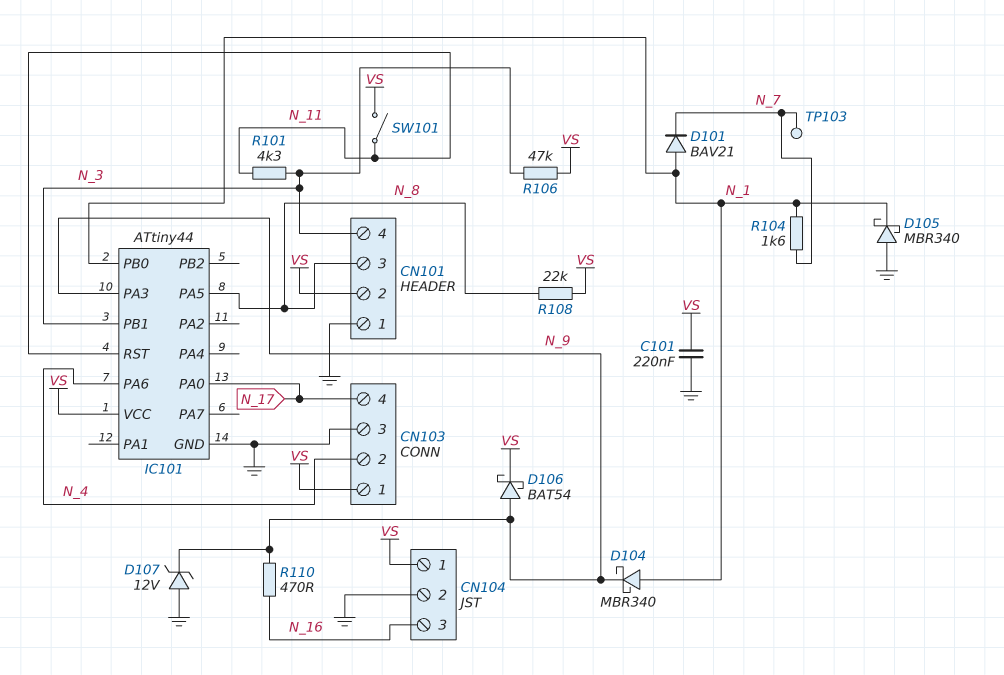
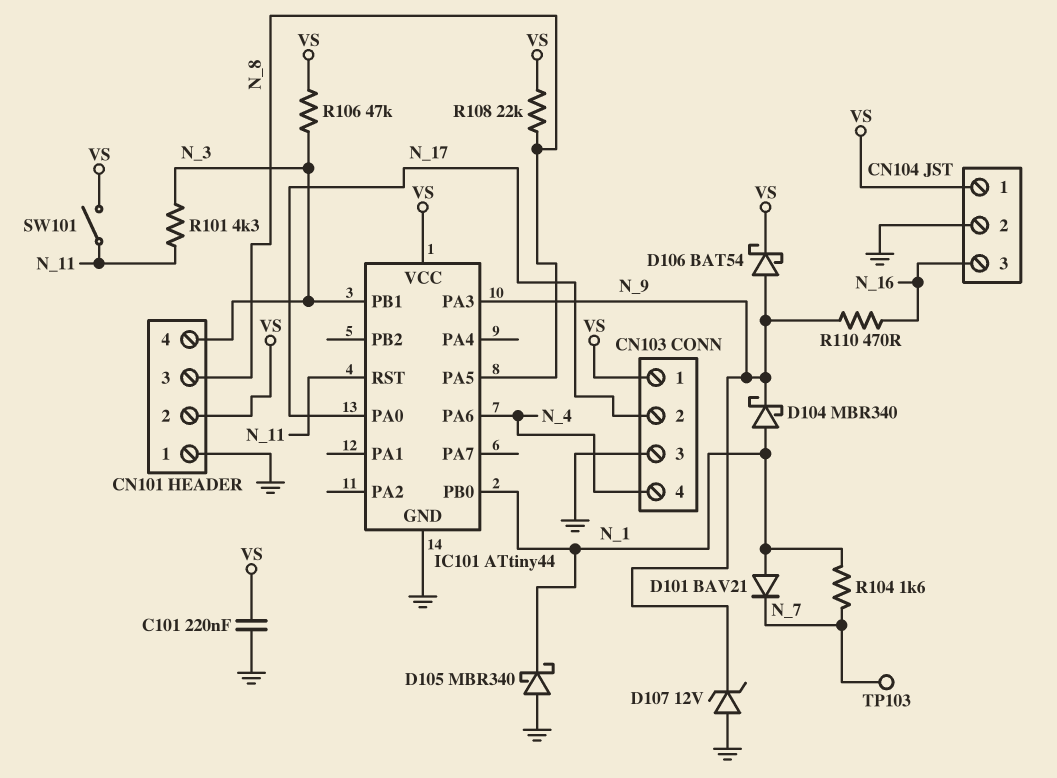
CN103 pin 2: N_4 -> N_17
CN103 pin 4: N_17 -> N_4

